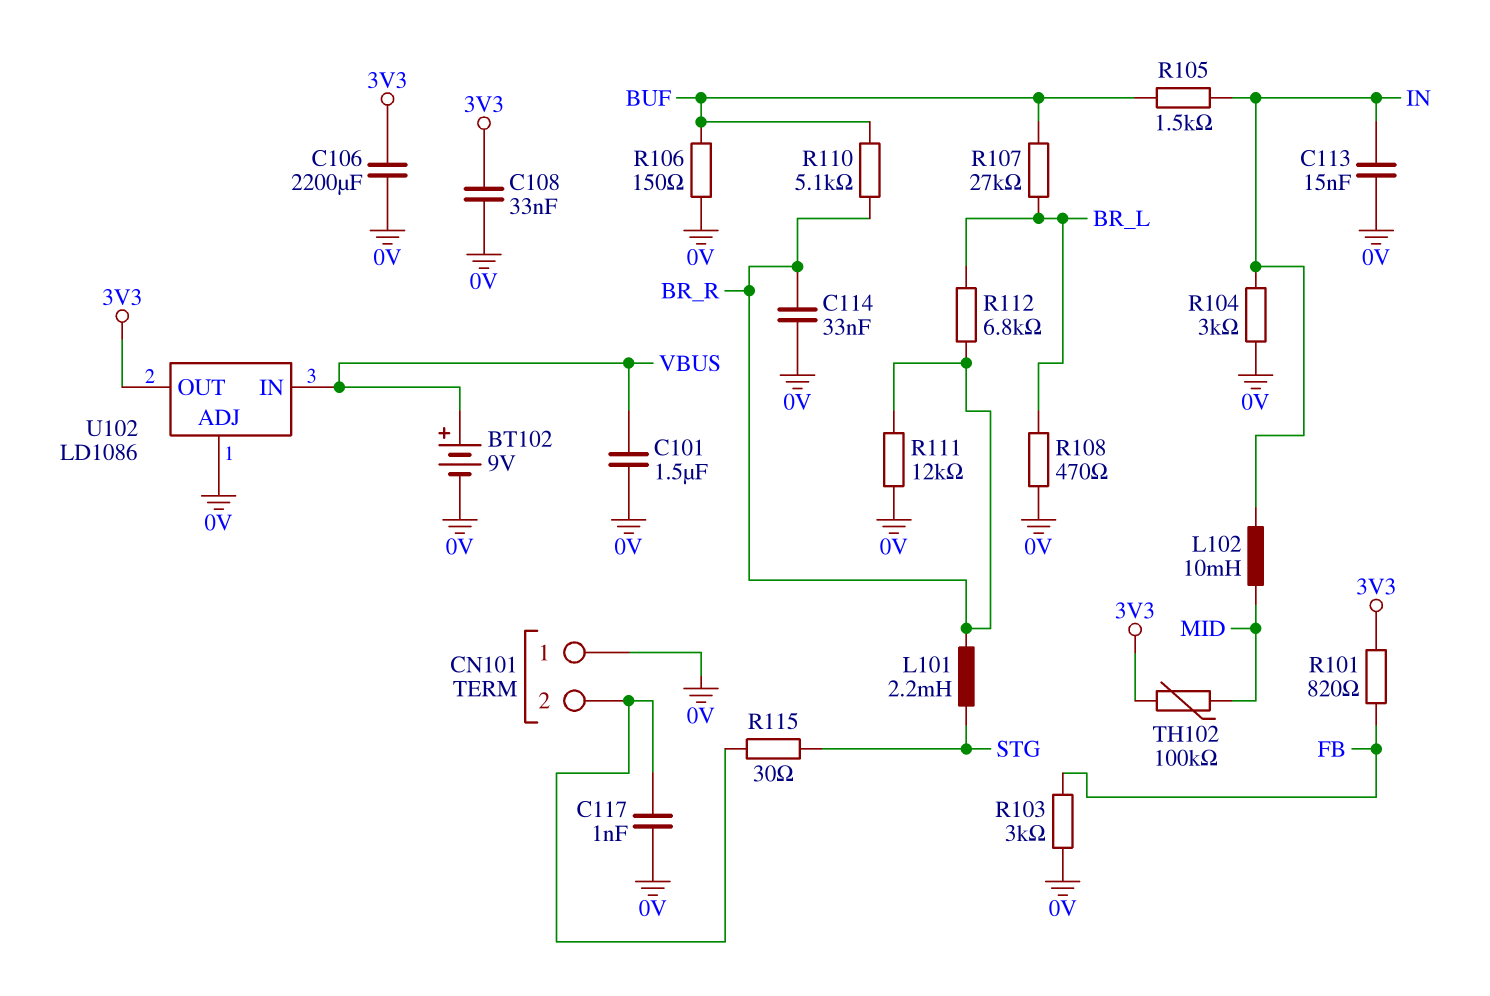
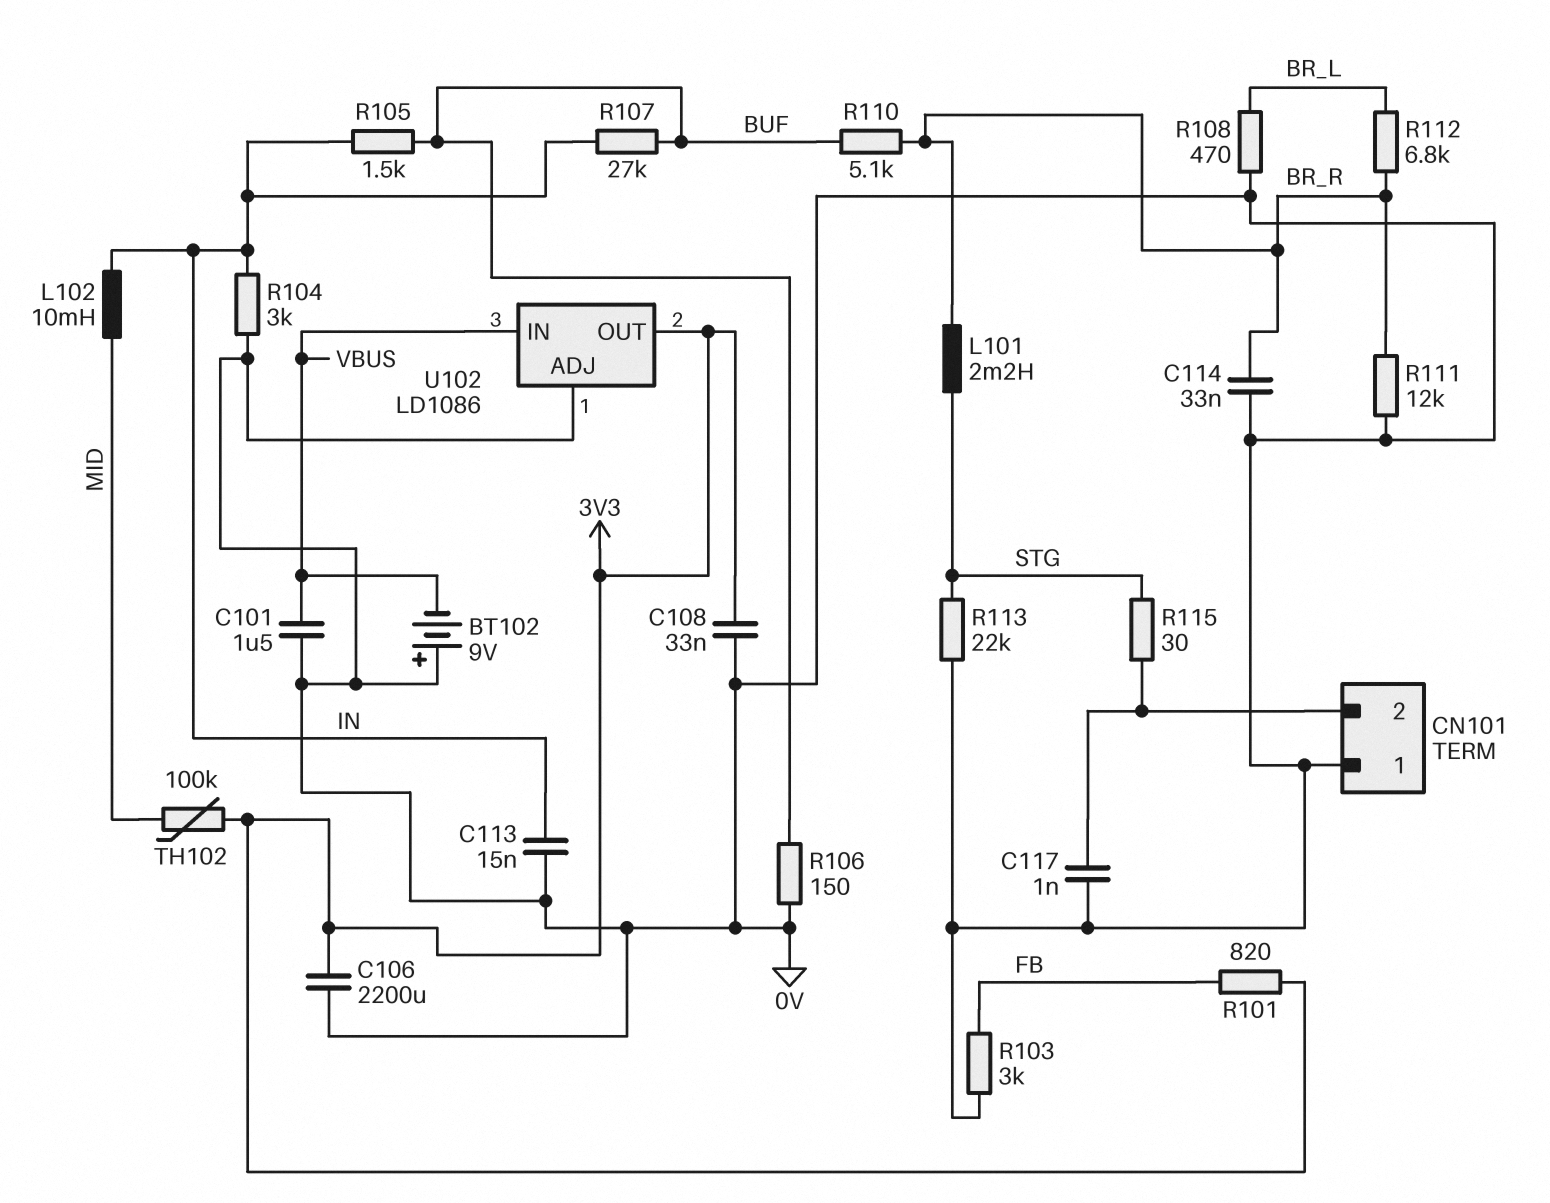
BT102: 9V (plus VBUS, minus 0V) -> 9V (plus 0V, minus VBUS)
R107: 27k (BR_L, BUF) -> 27k (BUF, IN)
R113: none -> 22k (0V, STG)

